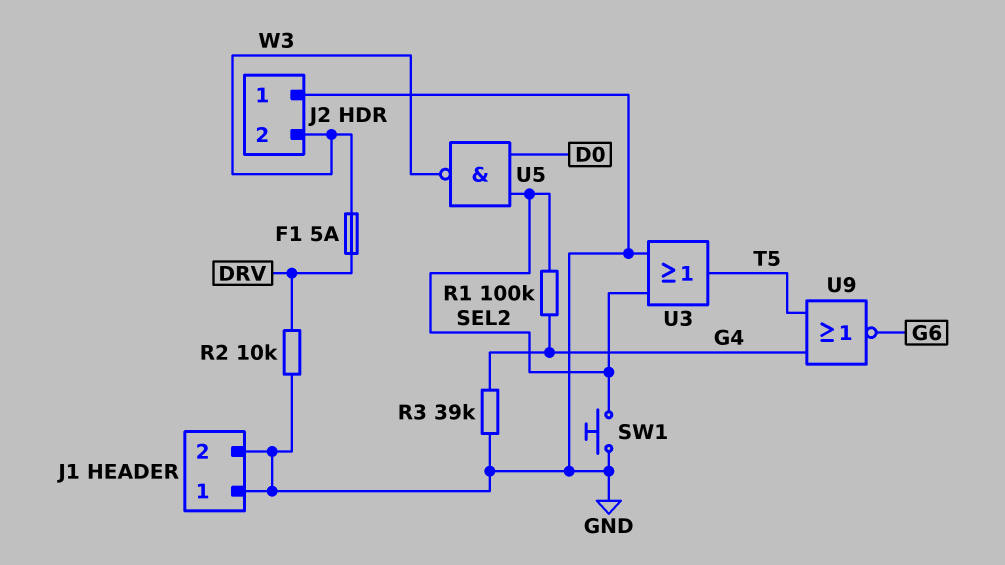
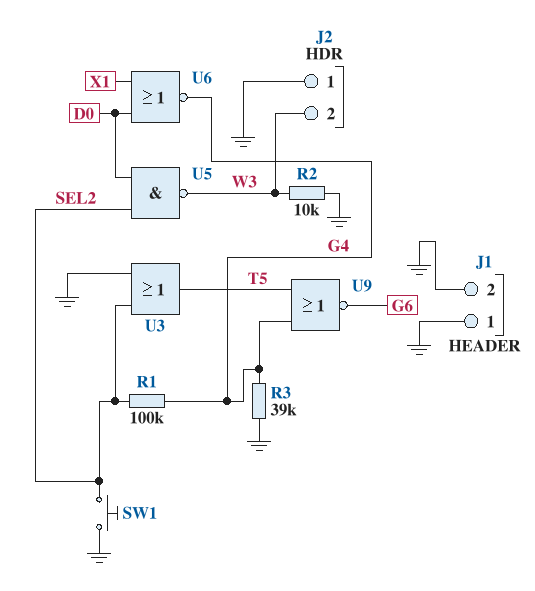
F1: 5A (DRV, W3) -> none
R2: 10k (DRV, GND) -> 10k (GND, W3)
U6: none -> NOR (in D0, in X1, out G4)

